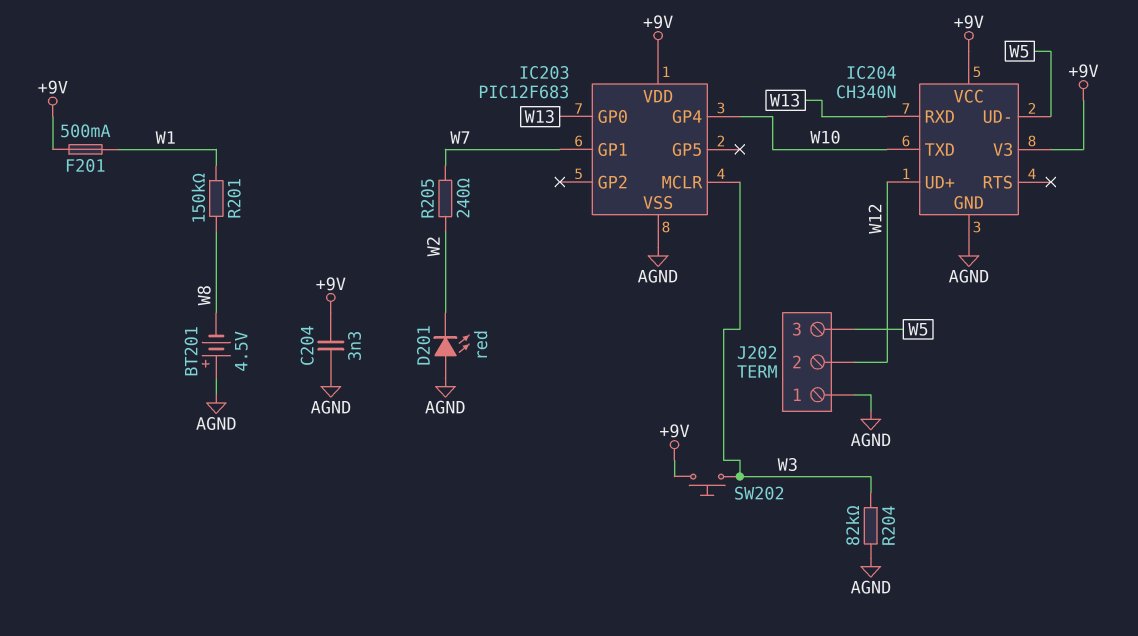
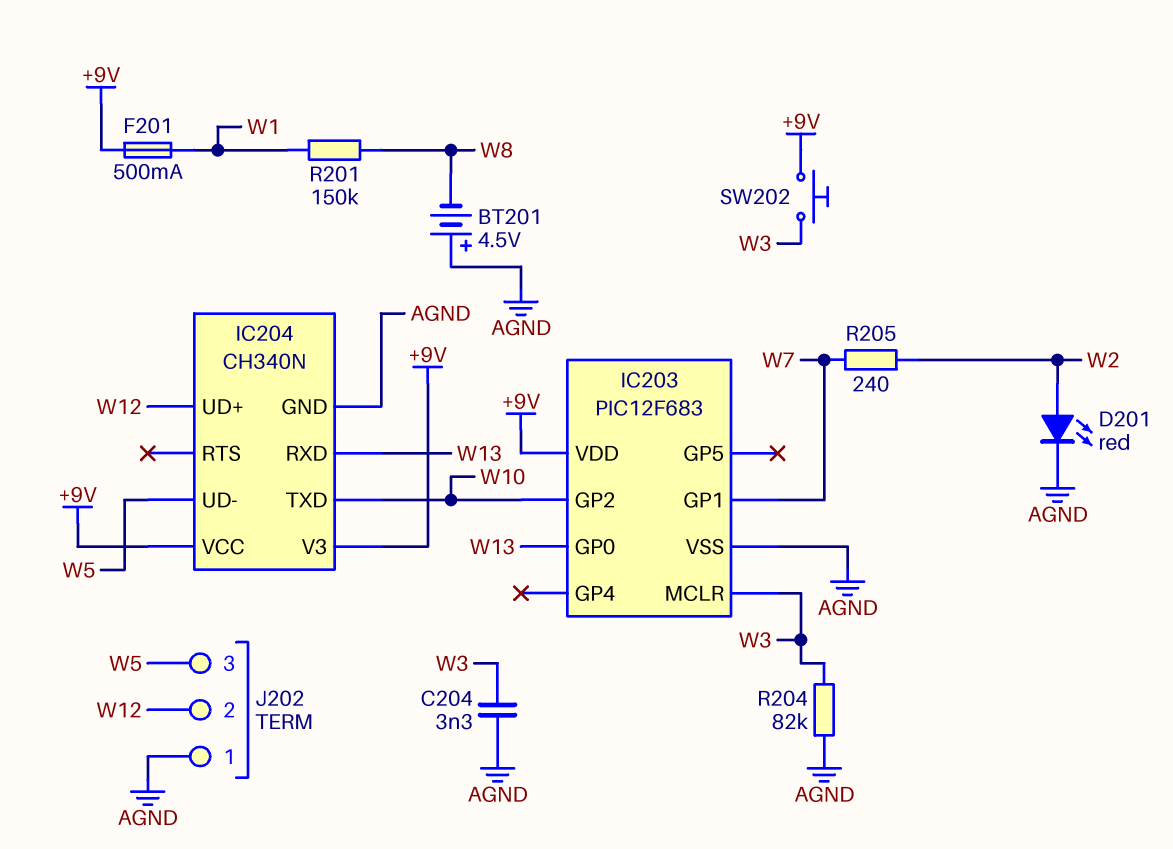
C204: 3.3nF (+9V, AGND) -> 3.3nF (AGND, W3)
D201: LED red (A AGND, K W2) -> LED red (A W2, K AGND)
IC203 pin GP2: none -> W10
IC203 pin GP4: W10 -> none

